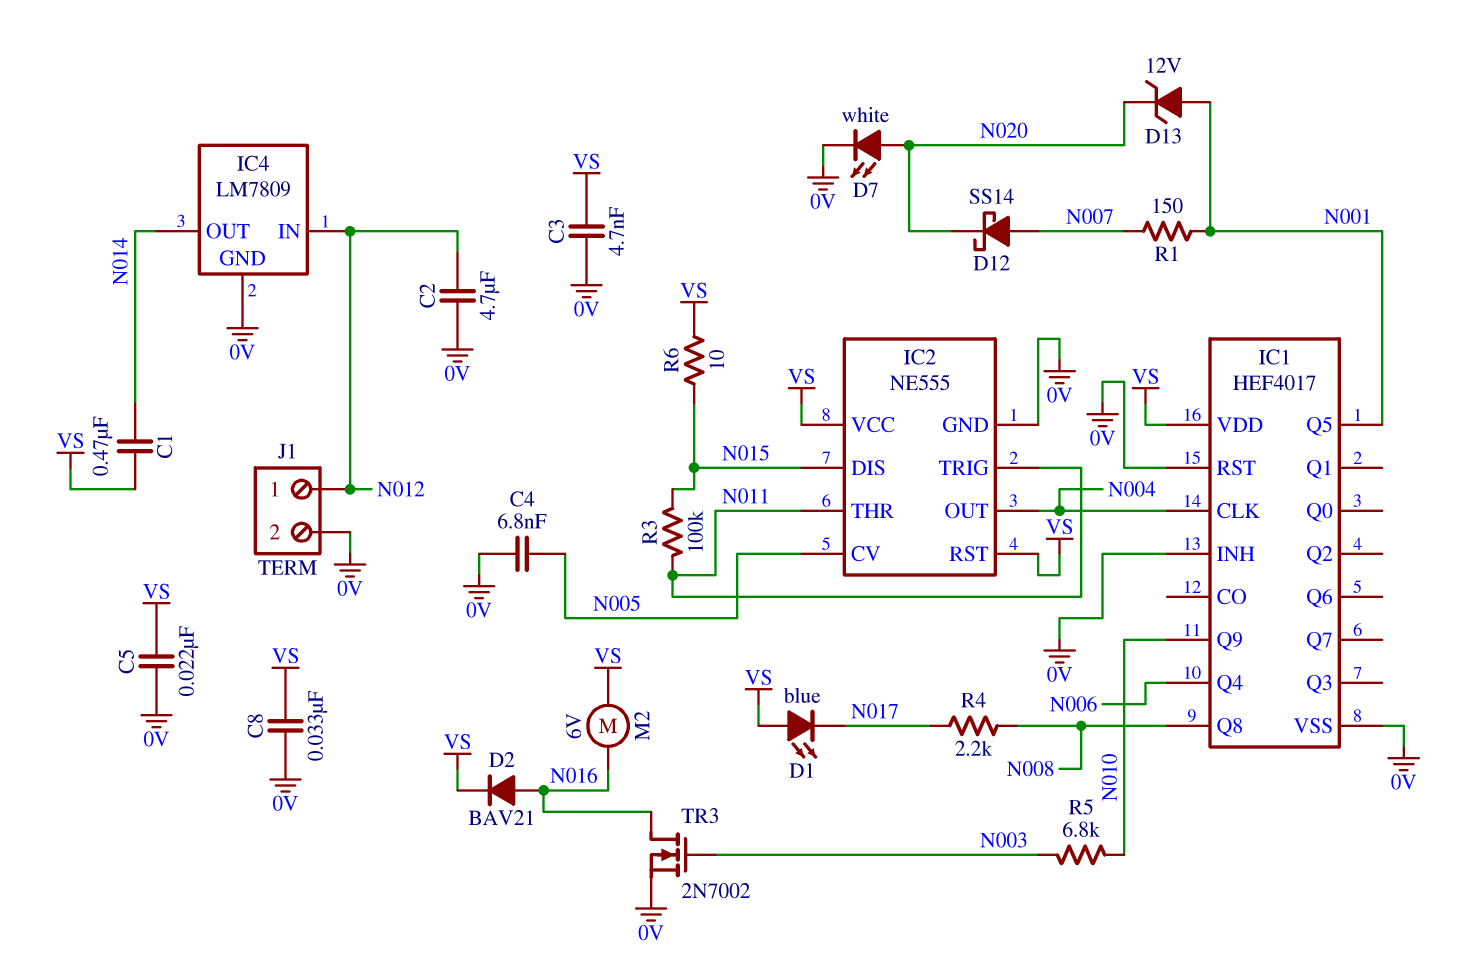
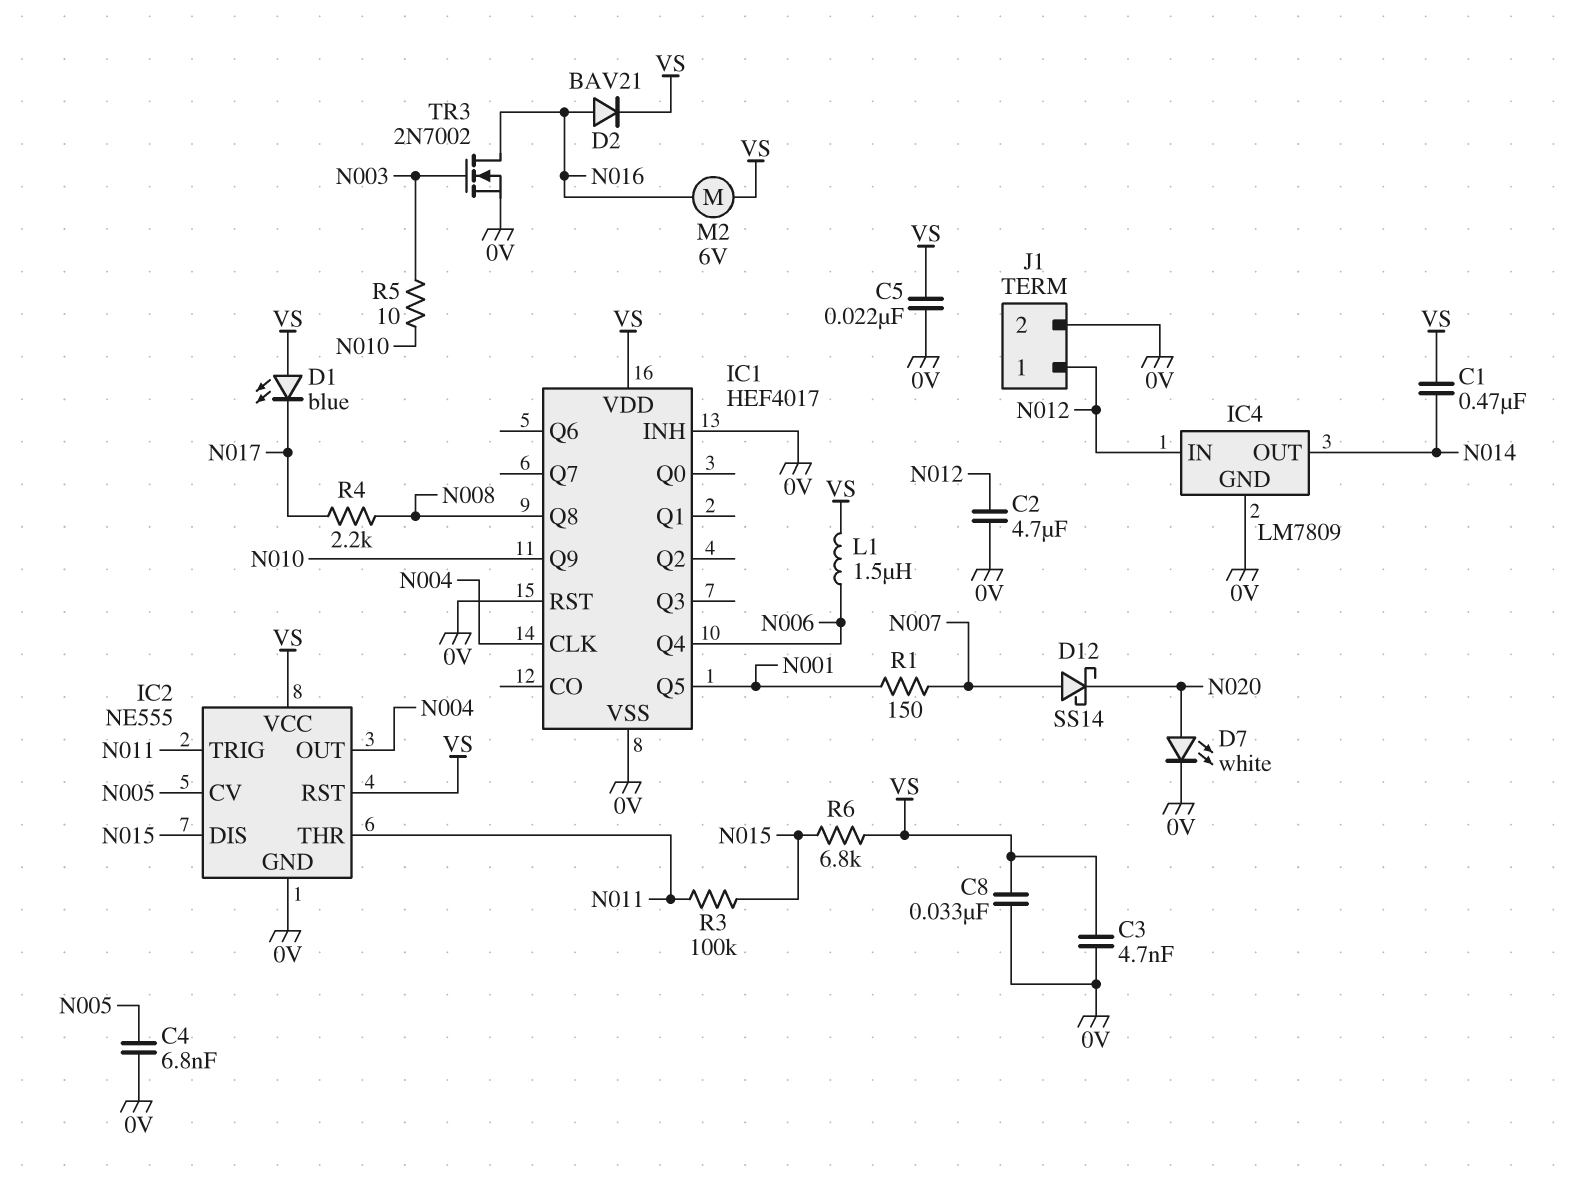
D13: zener 12V (A N001, K N020) -> none
L1: none -> 1.5uH (N006, VS)
R5: 6.8k (N003, N010) -> 10 (N003, N010)
R6: 10 (N015, VS) -> 6.8k (N015, VS)

